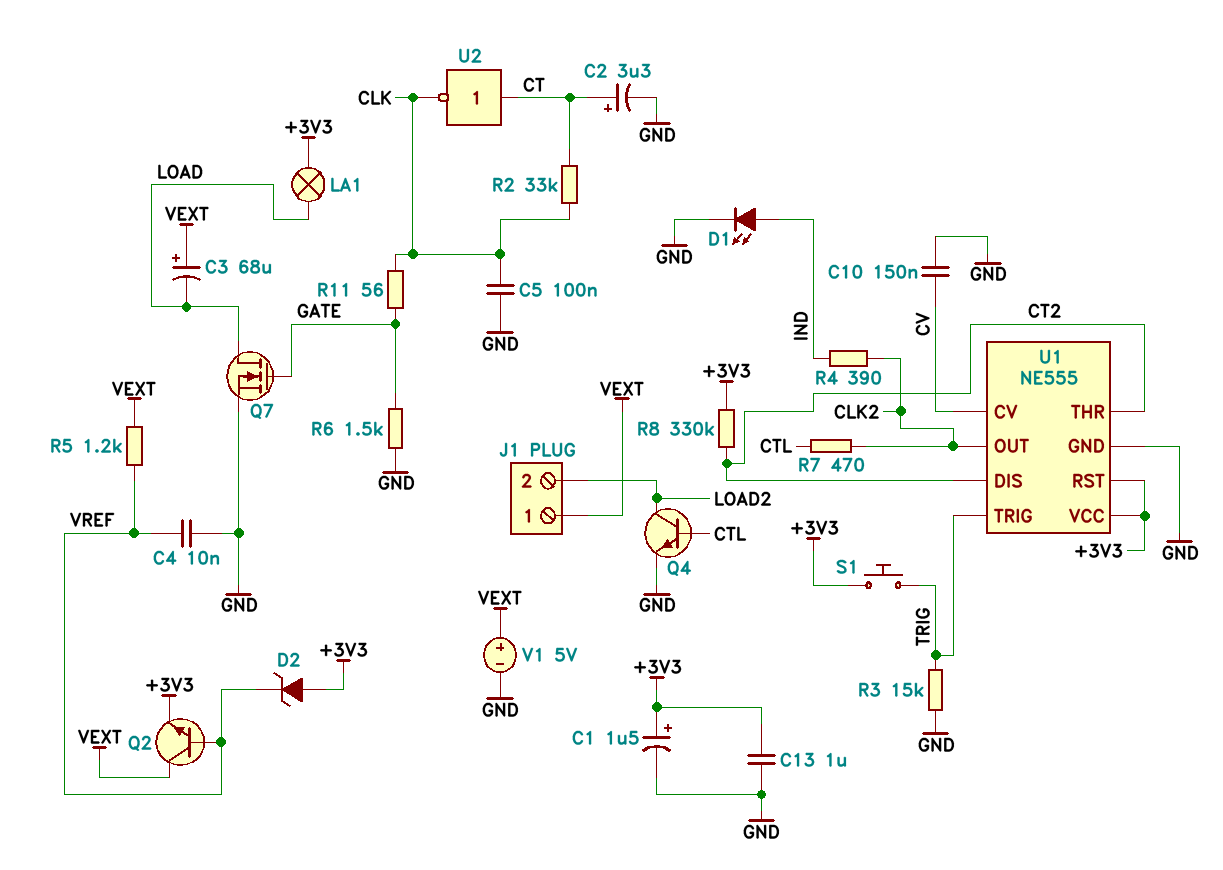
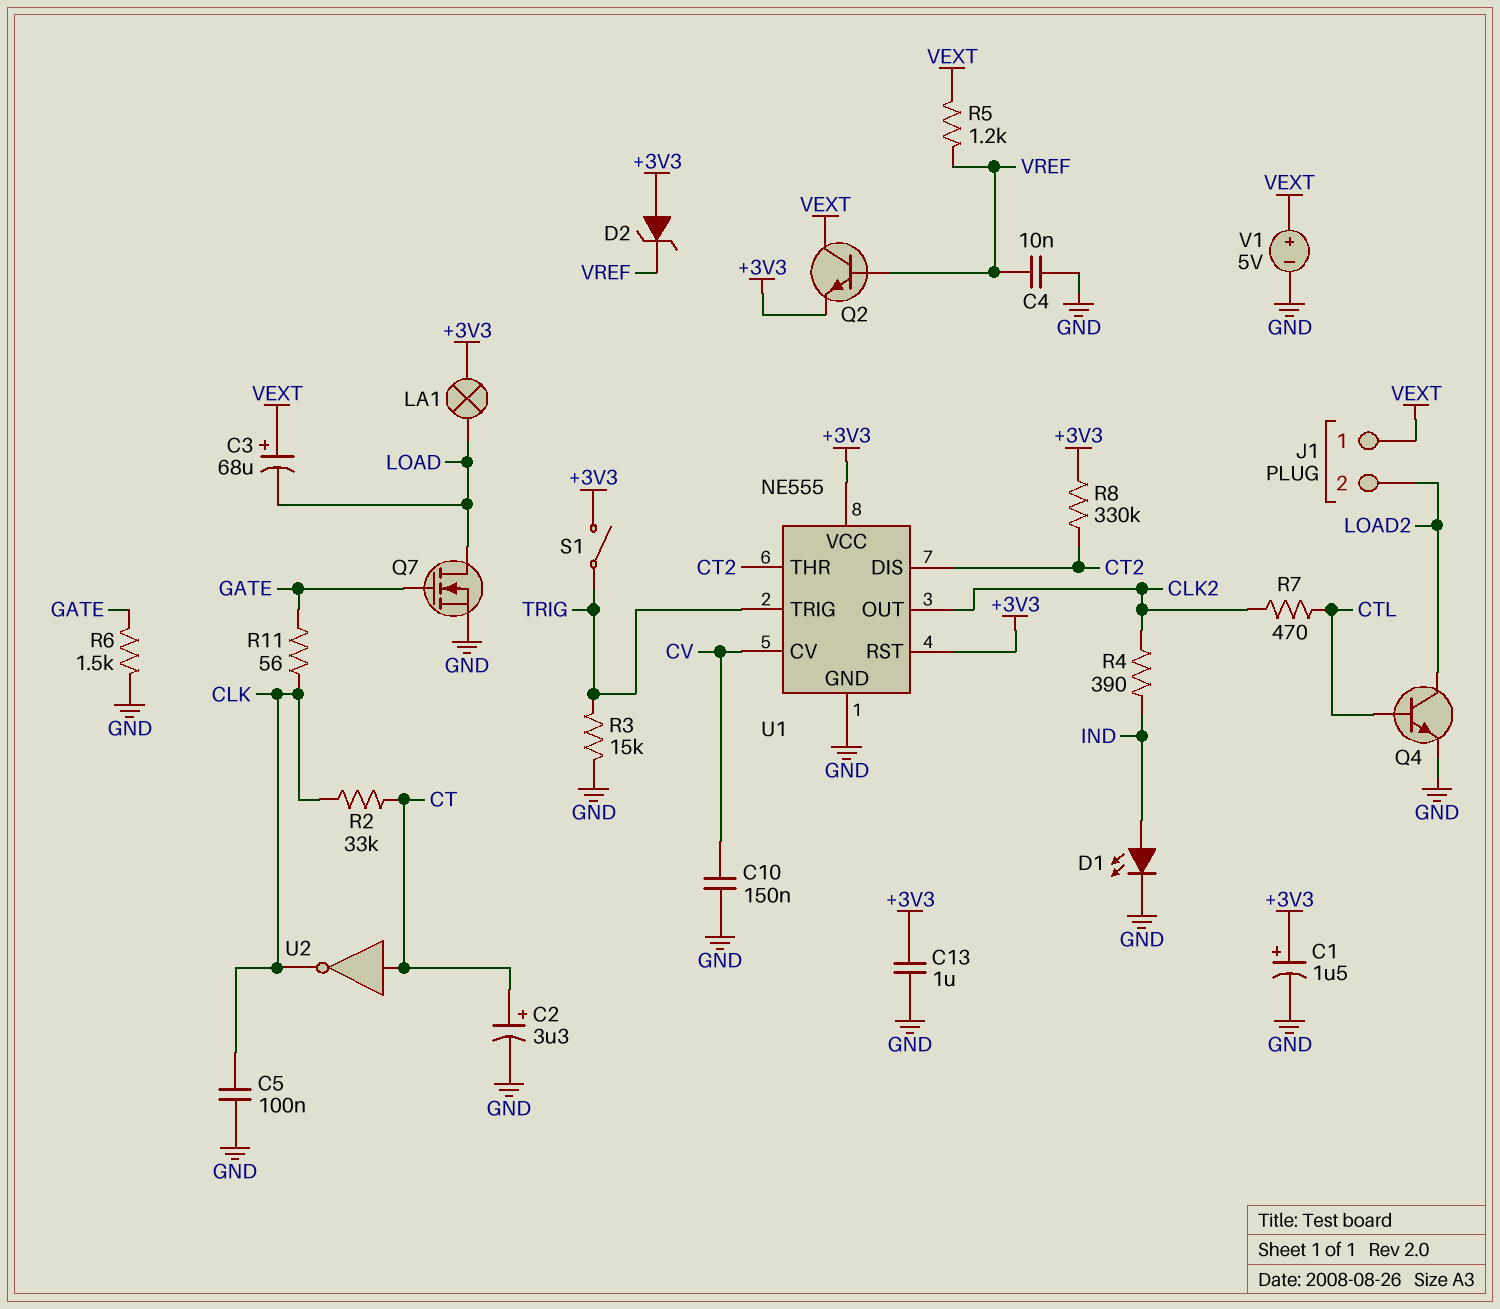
S1: button (+3V3, TRIG) -> switch (+3V3, TRIG)

